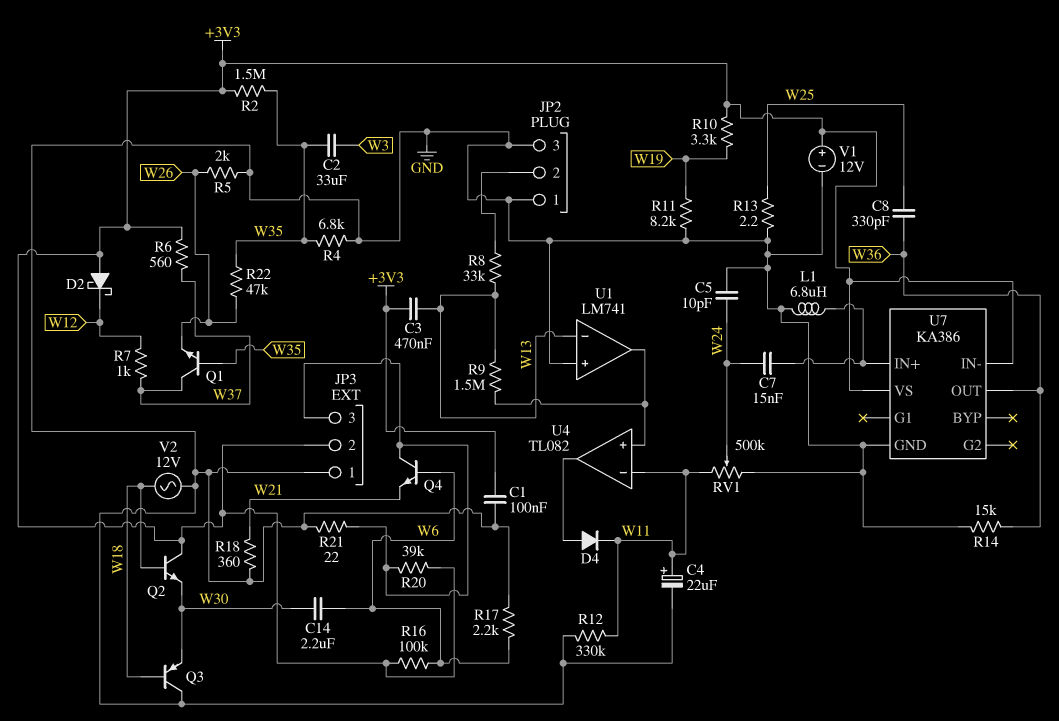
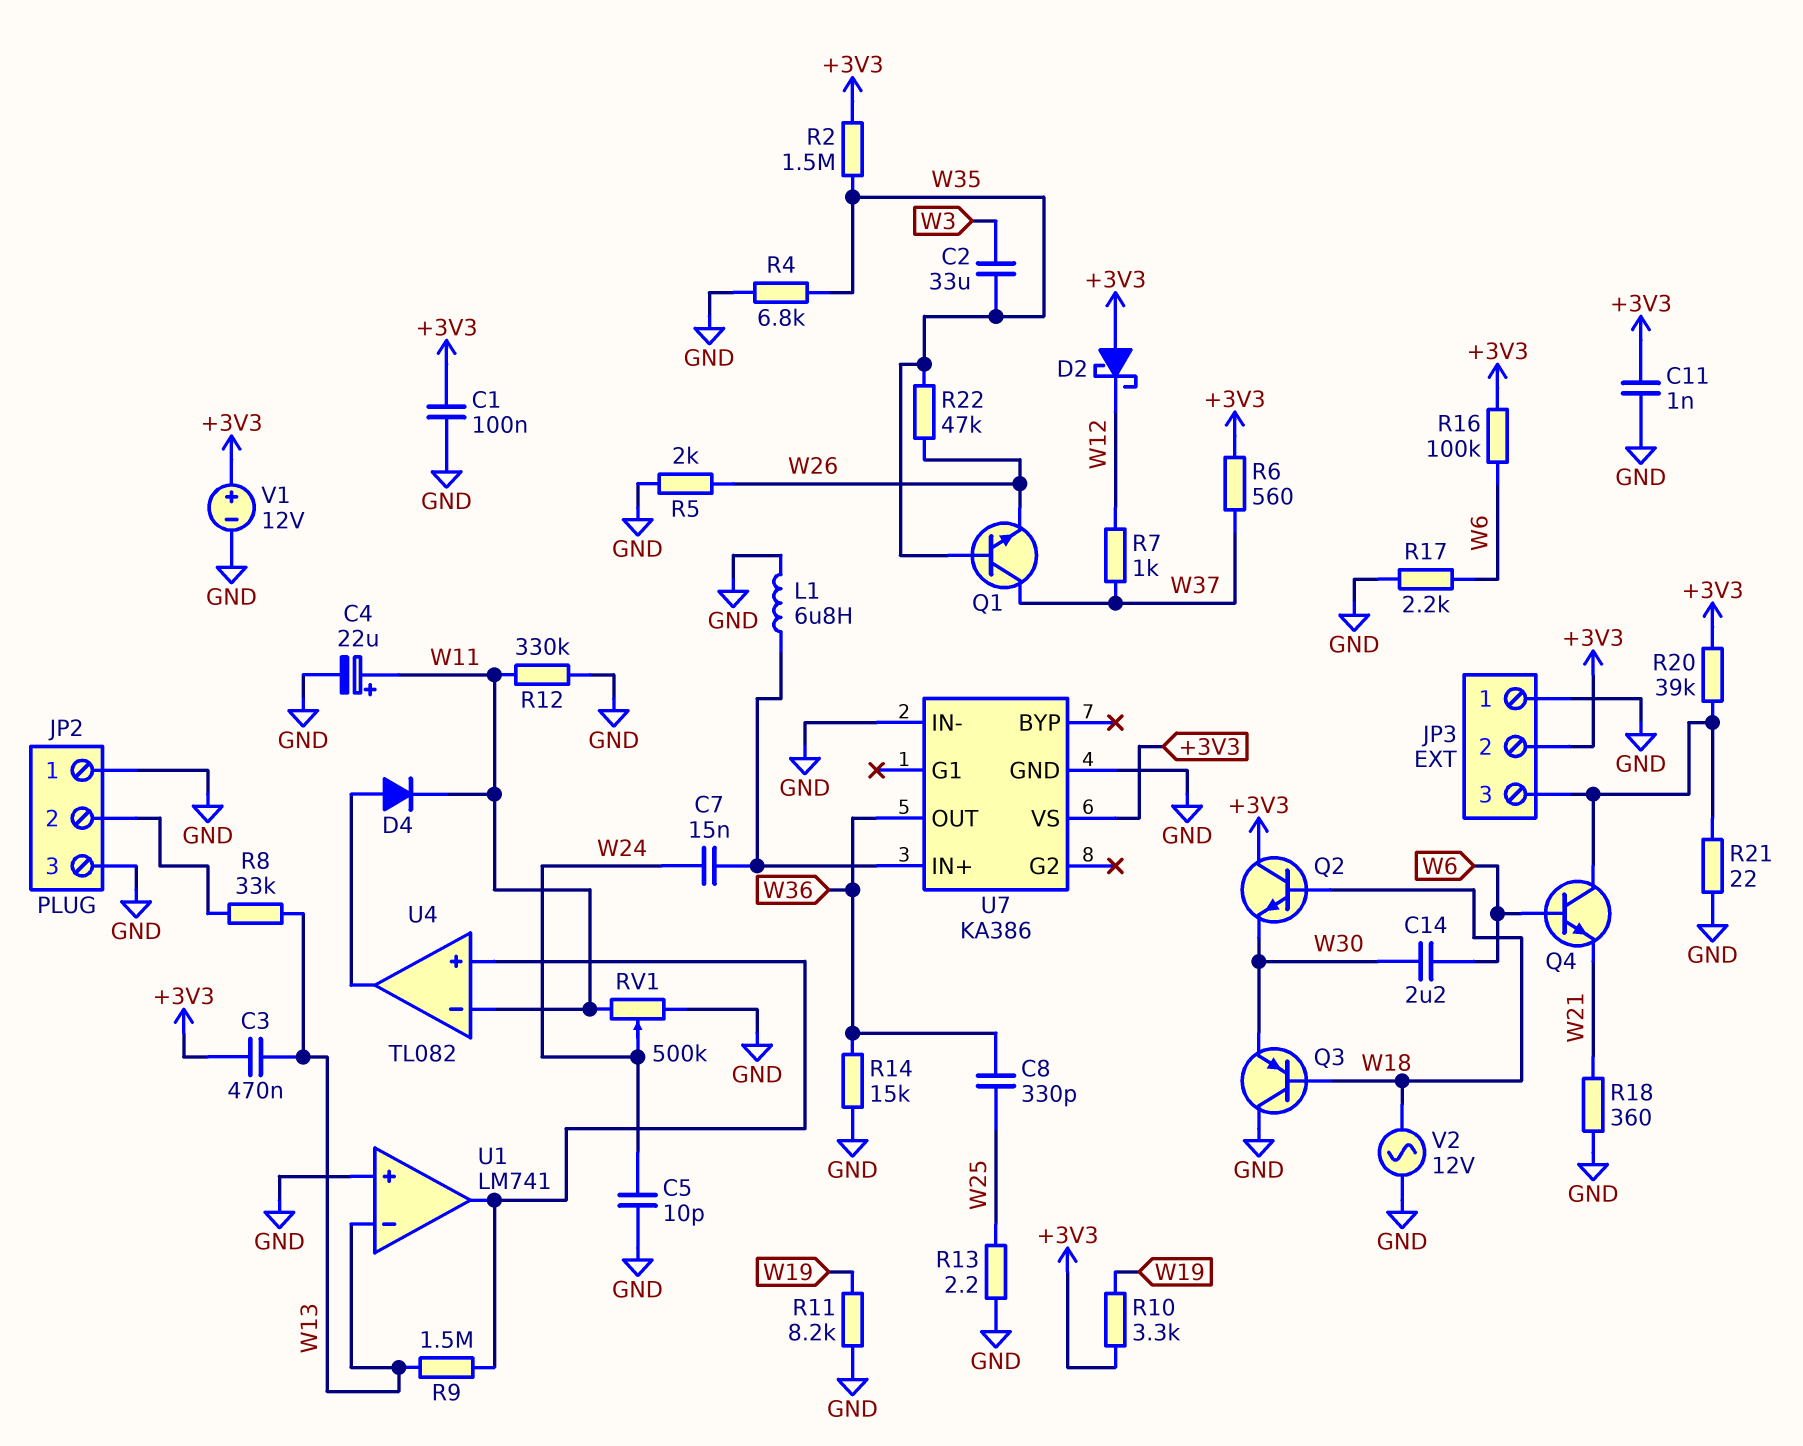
C11: none -> 1nF (+3V3, GND)
U7 pin IN-: +3V3 -> GND

